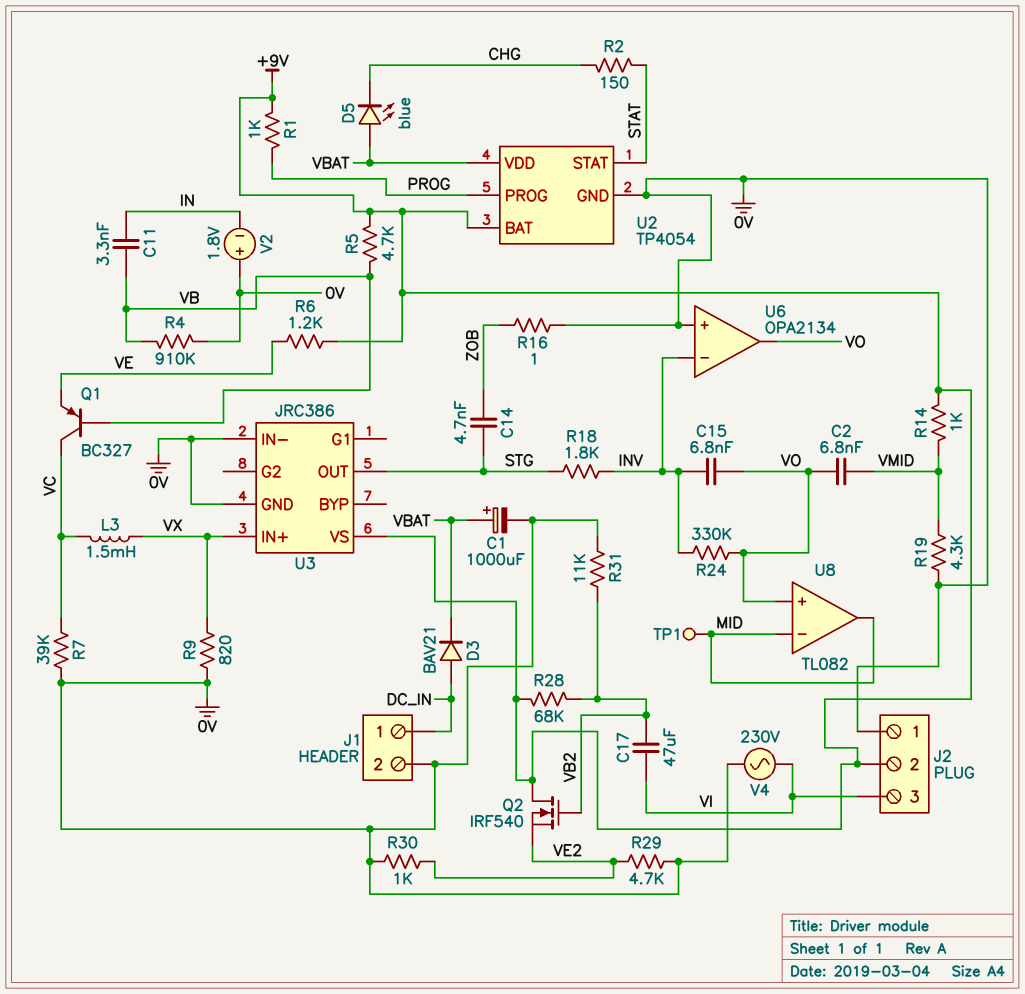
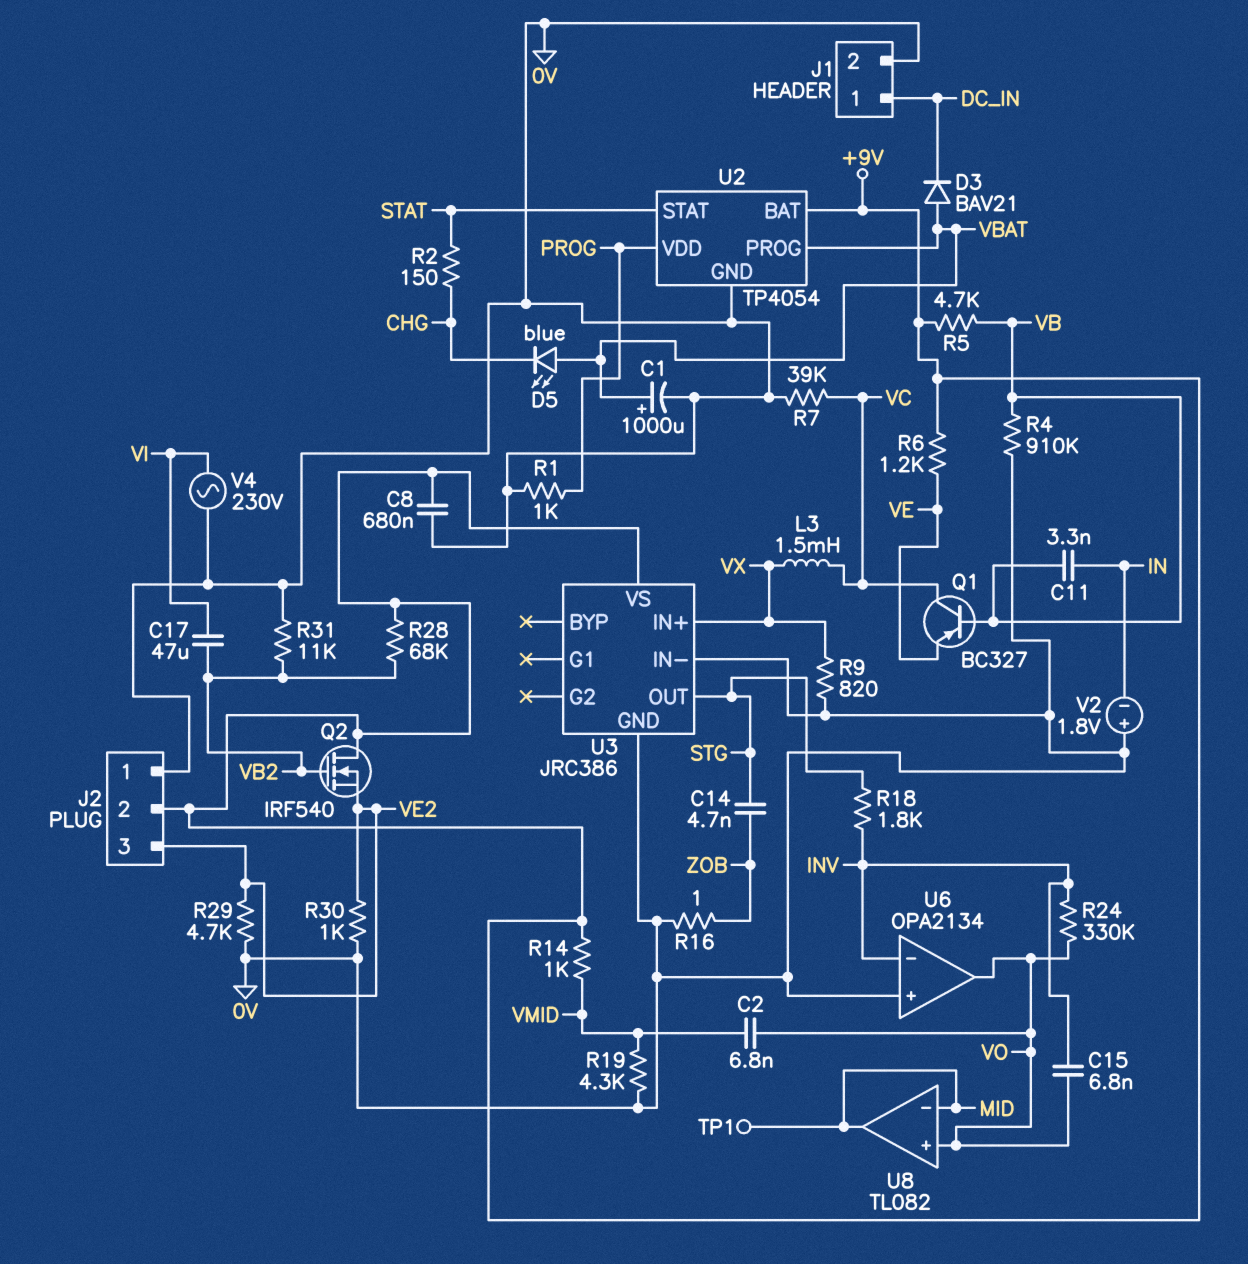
C8: none -> 680nF (+9V, 0V)
D3: diode BAV21 (A DC_IN, K VBAT) -> diode BAV21 (A VBAT, K DC_IN)
J2 pin 3: VI -> VE2
R1: 1k (+9V, PROG) -> 1k (0V, PROG)
U2 pin PROG: PROG -> VBAT
U2 pin VDD: VBAT -> PROG

